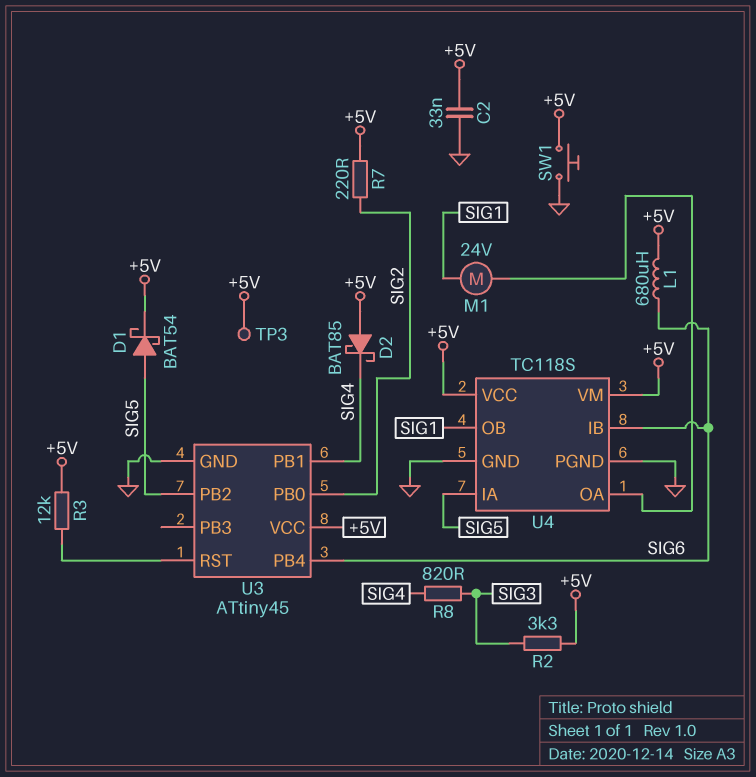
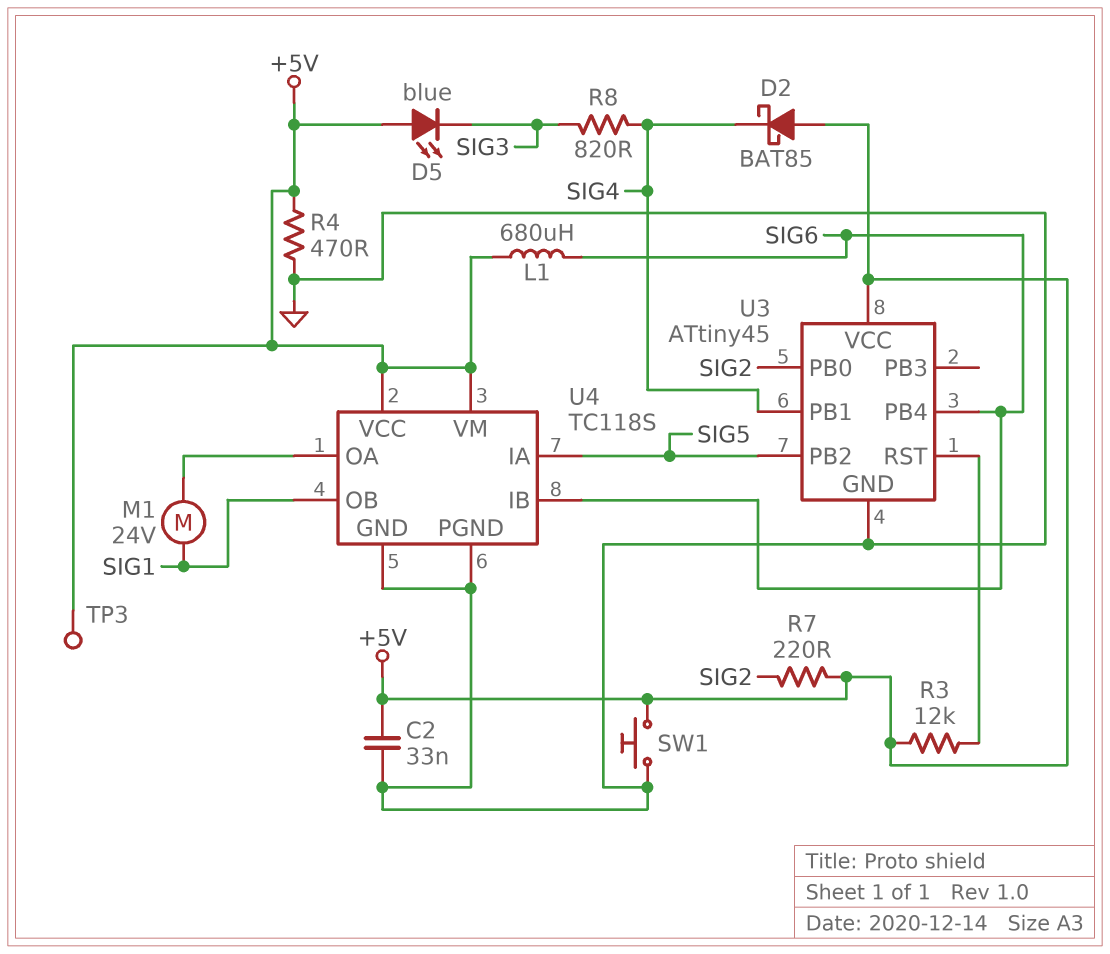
D1: schottky BAT54 (A SIG5, K +5V) -> none
D5: none -> LED blue (A +5V, K SIG3)
R2: 3.3k (+5V, SIG3) -> none
R4: none -> 470 (+5V, GND)

